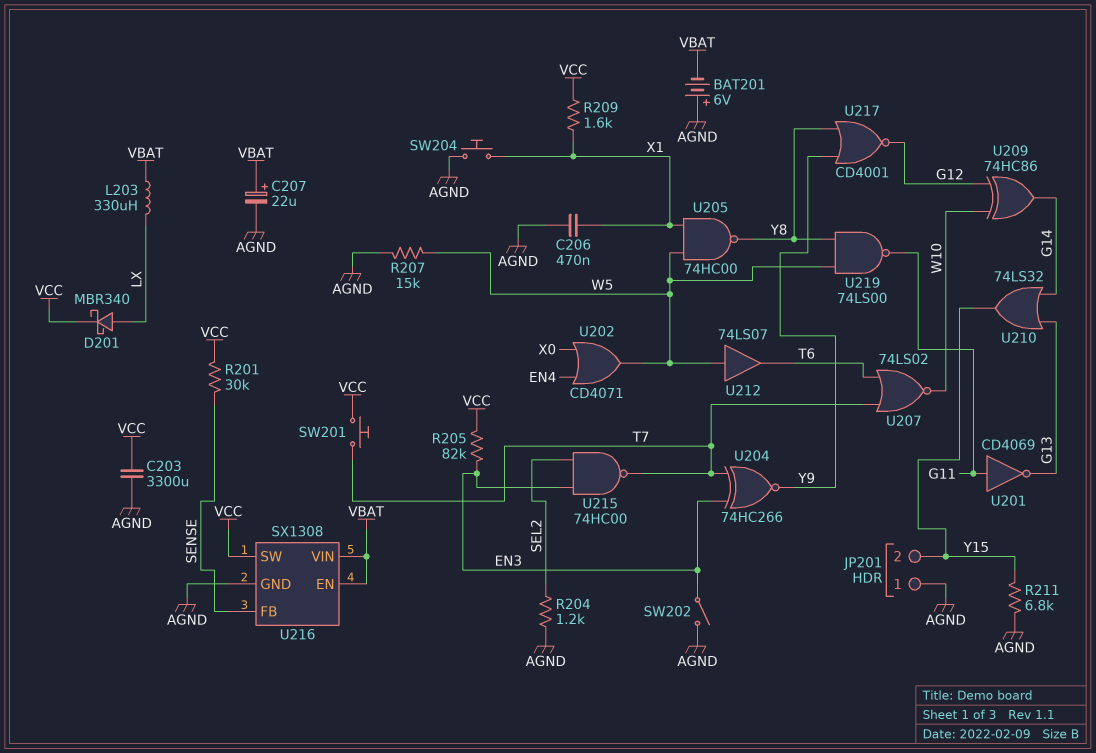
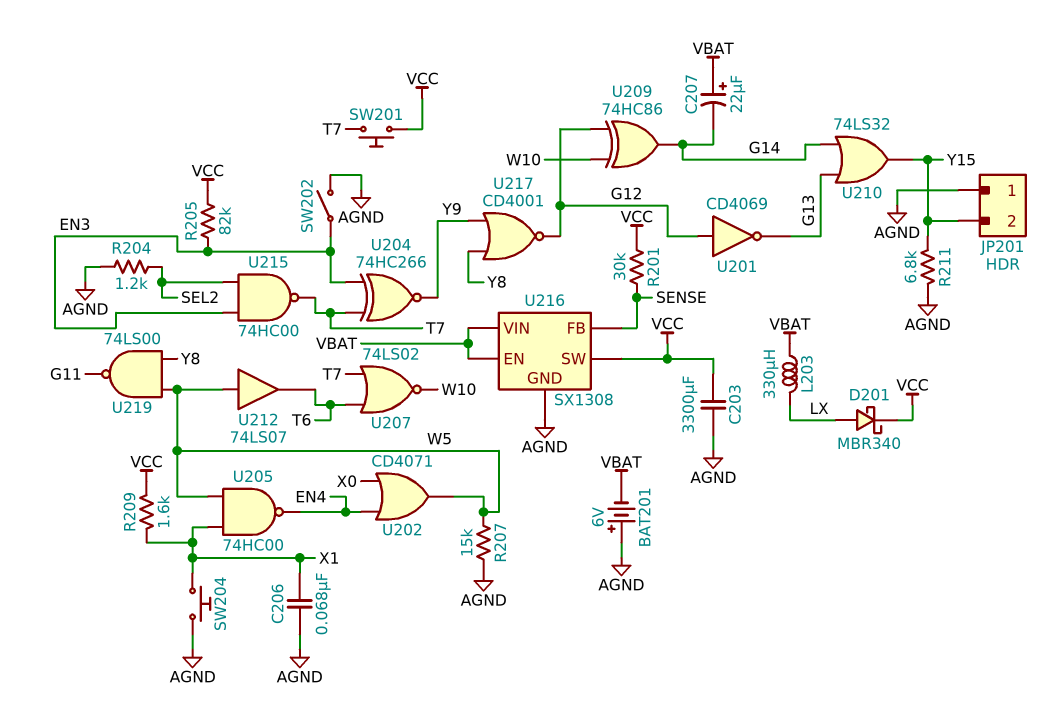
C206: 470nF (AGND, X1) -> 68nF (AGND, X1)
C207: 22uF (plus VBAT, minus AGND) -> 22uF (plus VBAT, minus G14)
U201: NOT CD4069 (in G11, out G13) -> NOT CD4069 (in G12, out G13)
U205: NAND 74HC00 (in W5, in X1, out Y8) -> NAND 74HC00 (in W5, in X1, out EN4)

